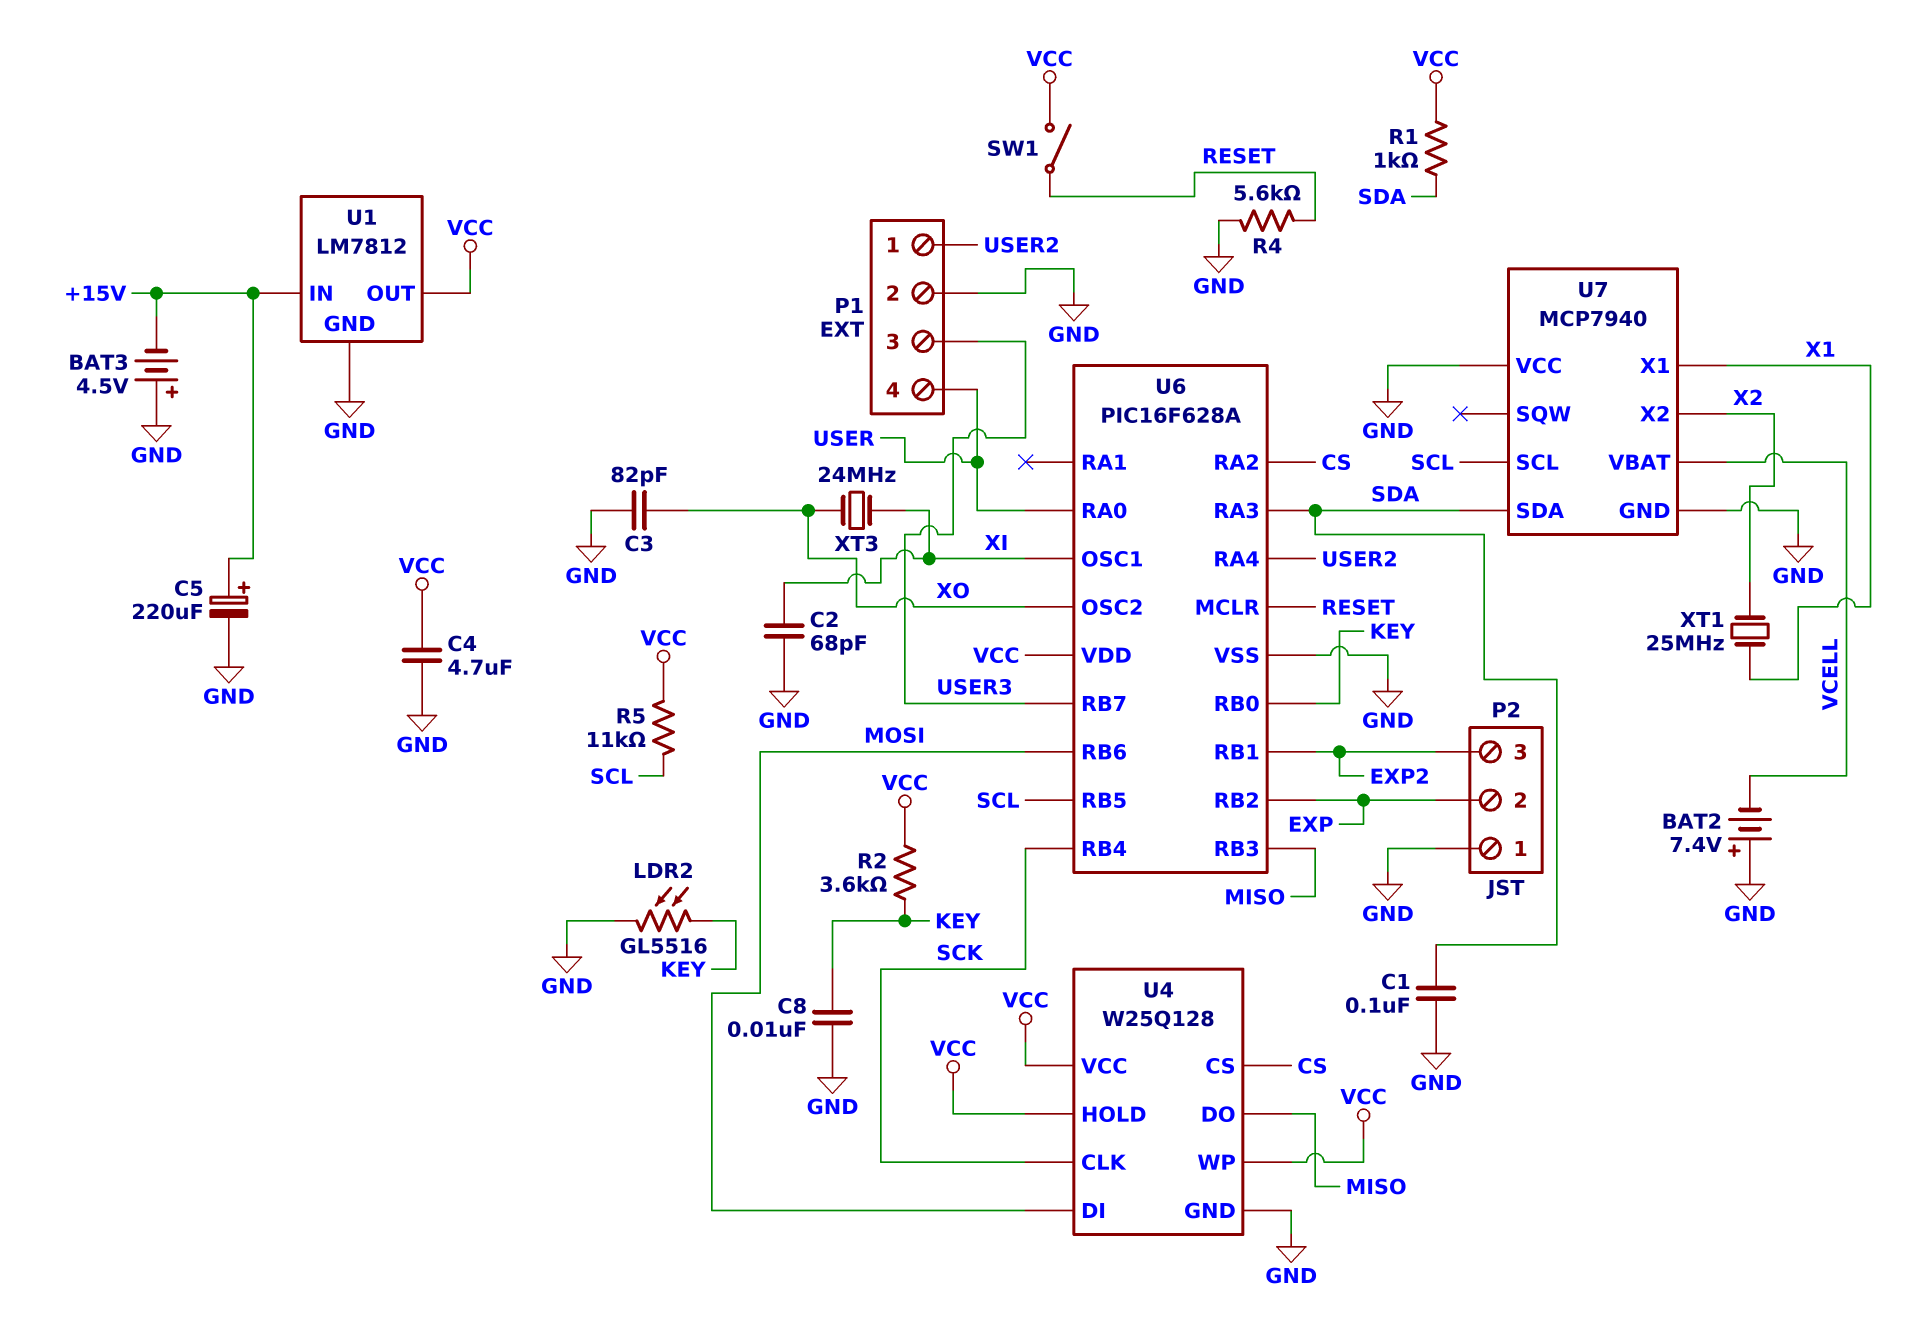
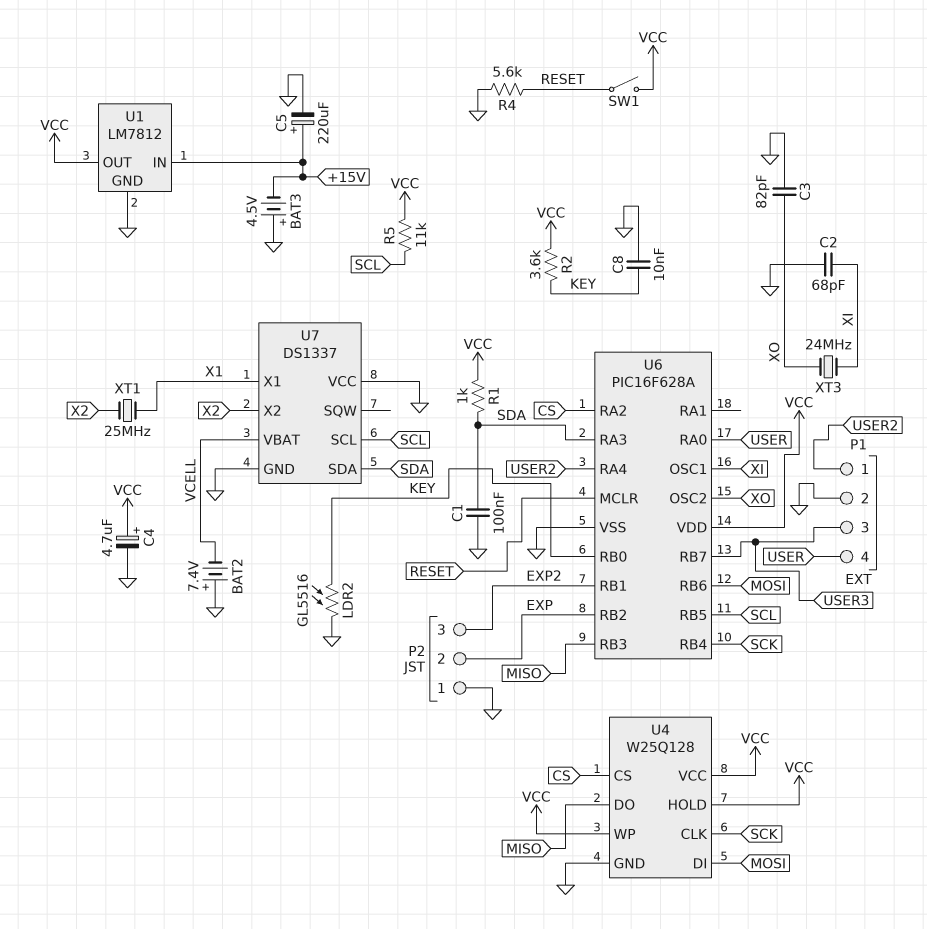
C4: 4.7uF (GND, VCC) -> 4.7uF (plus VCC, minus GND)
U7: MCP7940 -> DS1337

